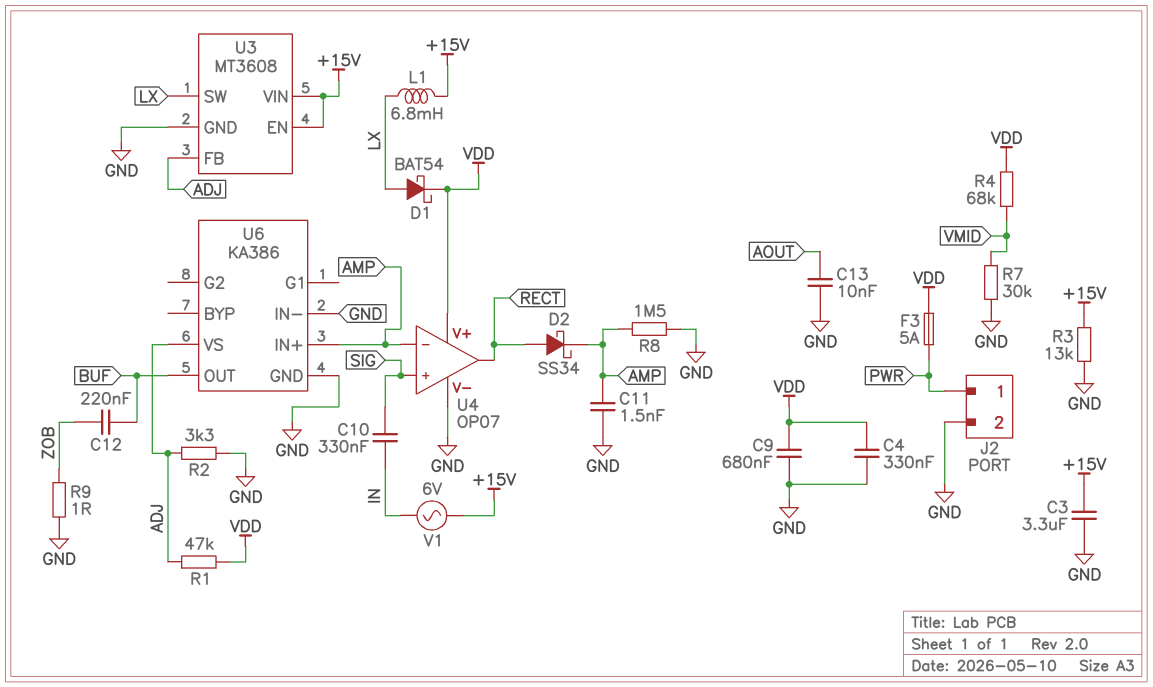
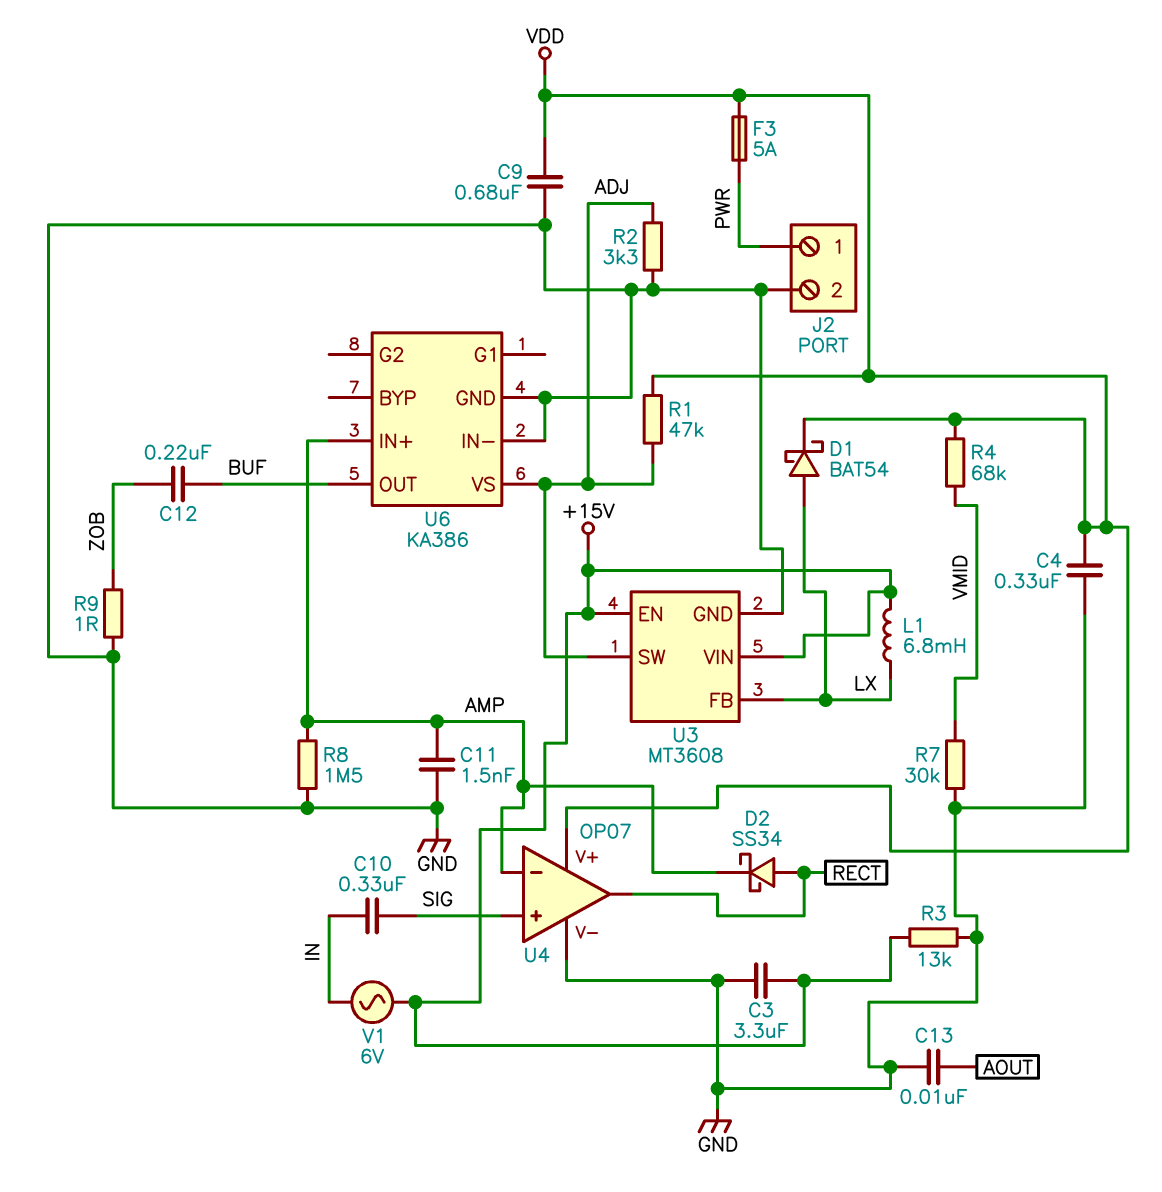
U3 pin FB: ADJ -> LX
U3 pin SW: LX -> ADJ

